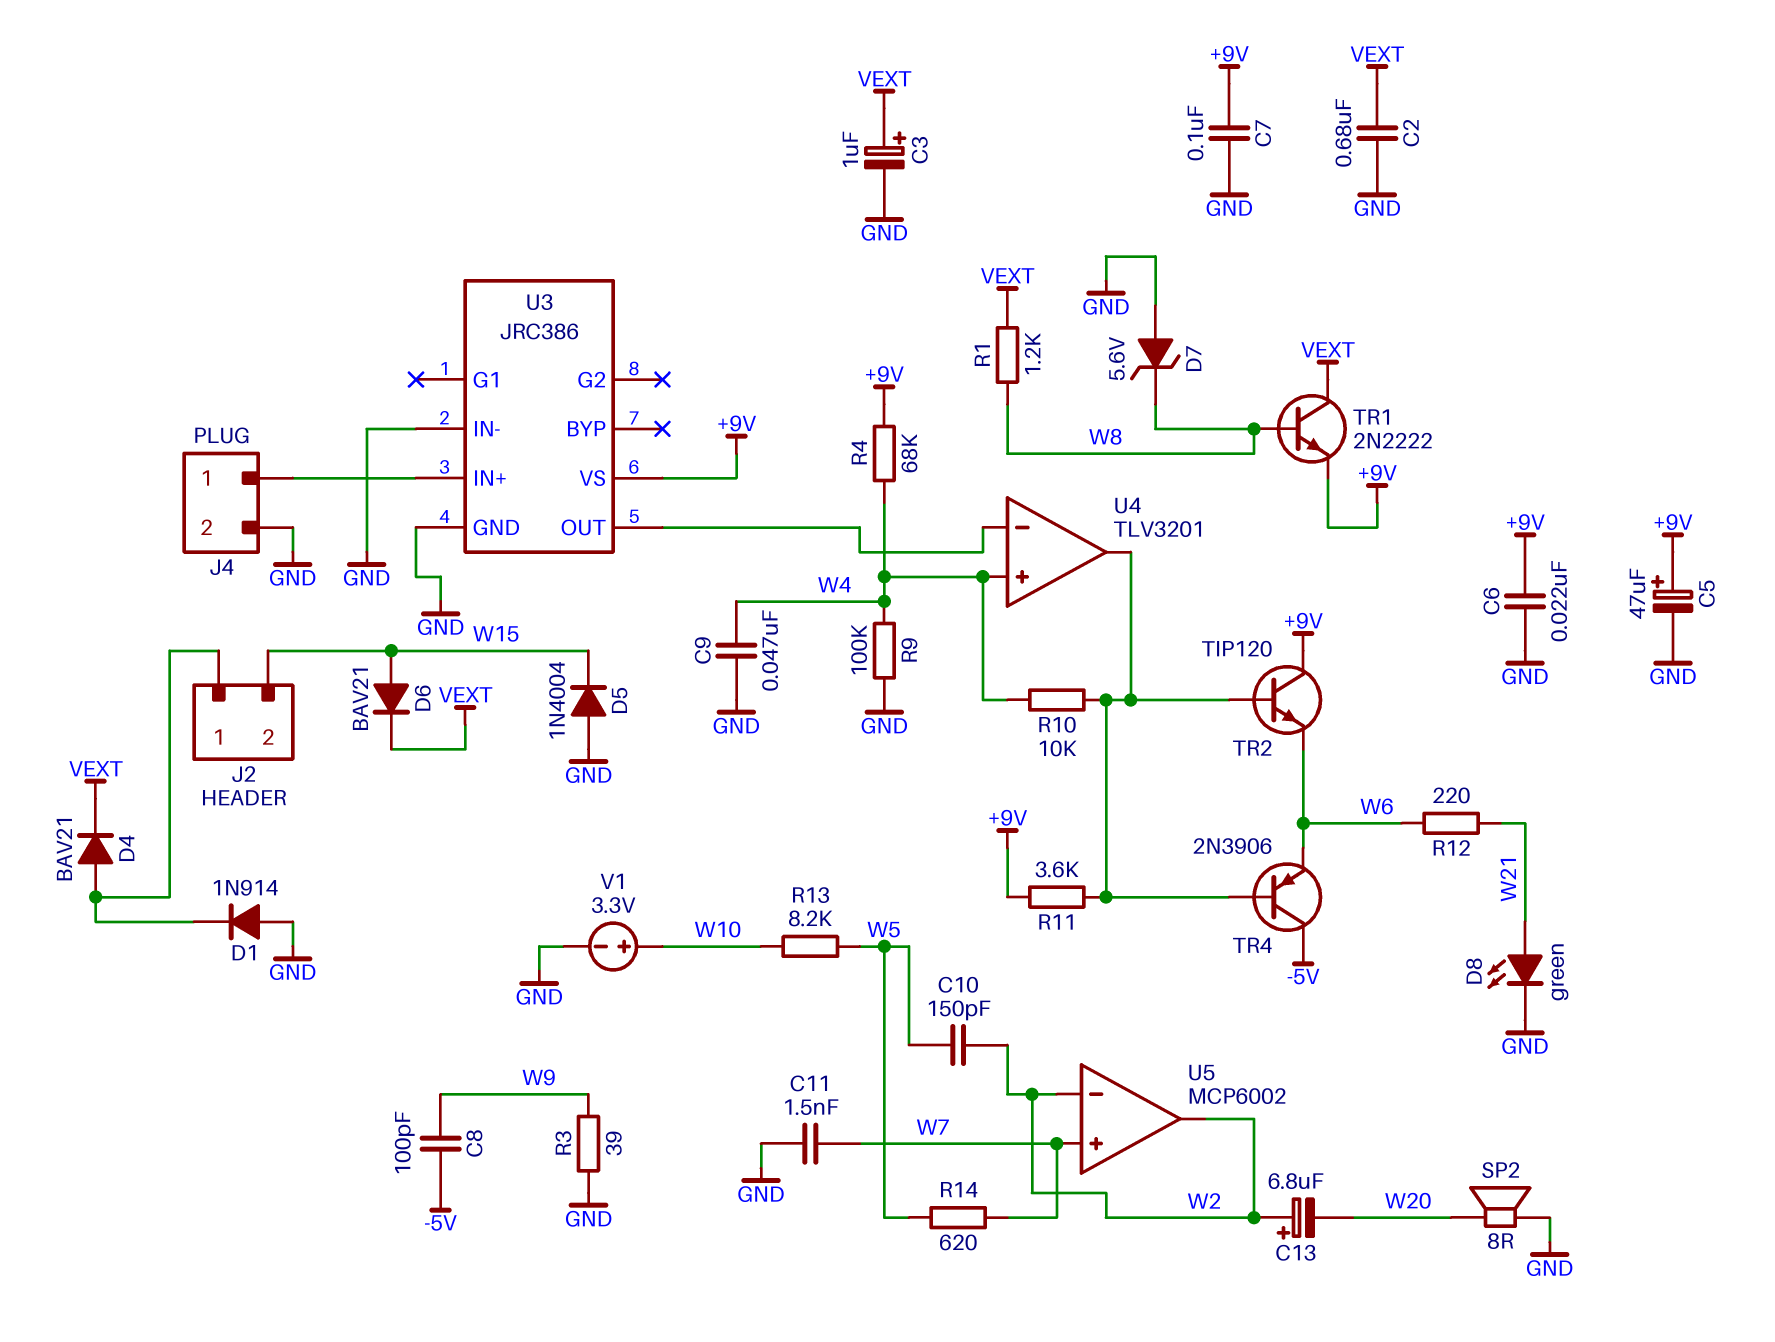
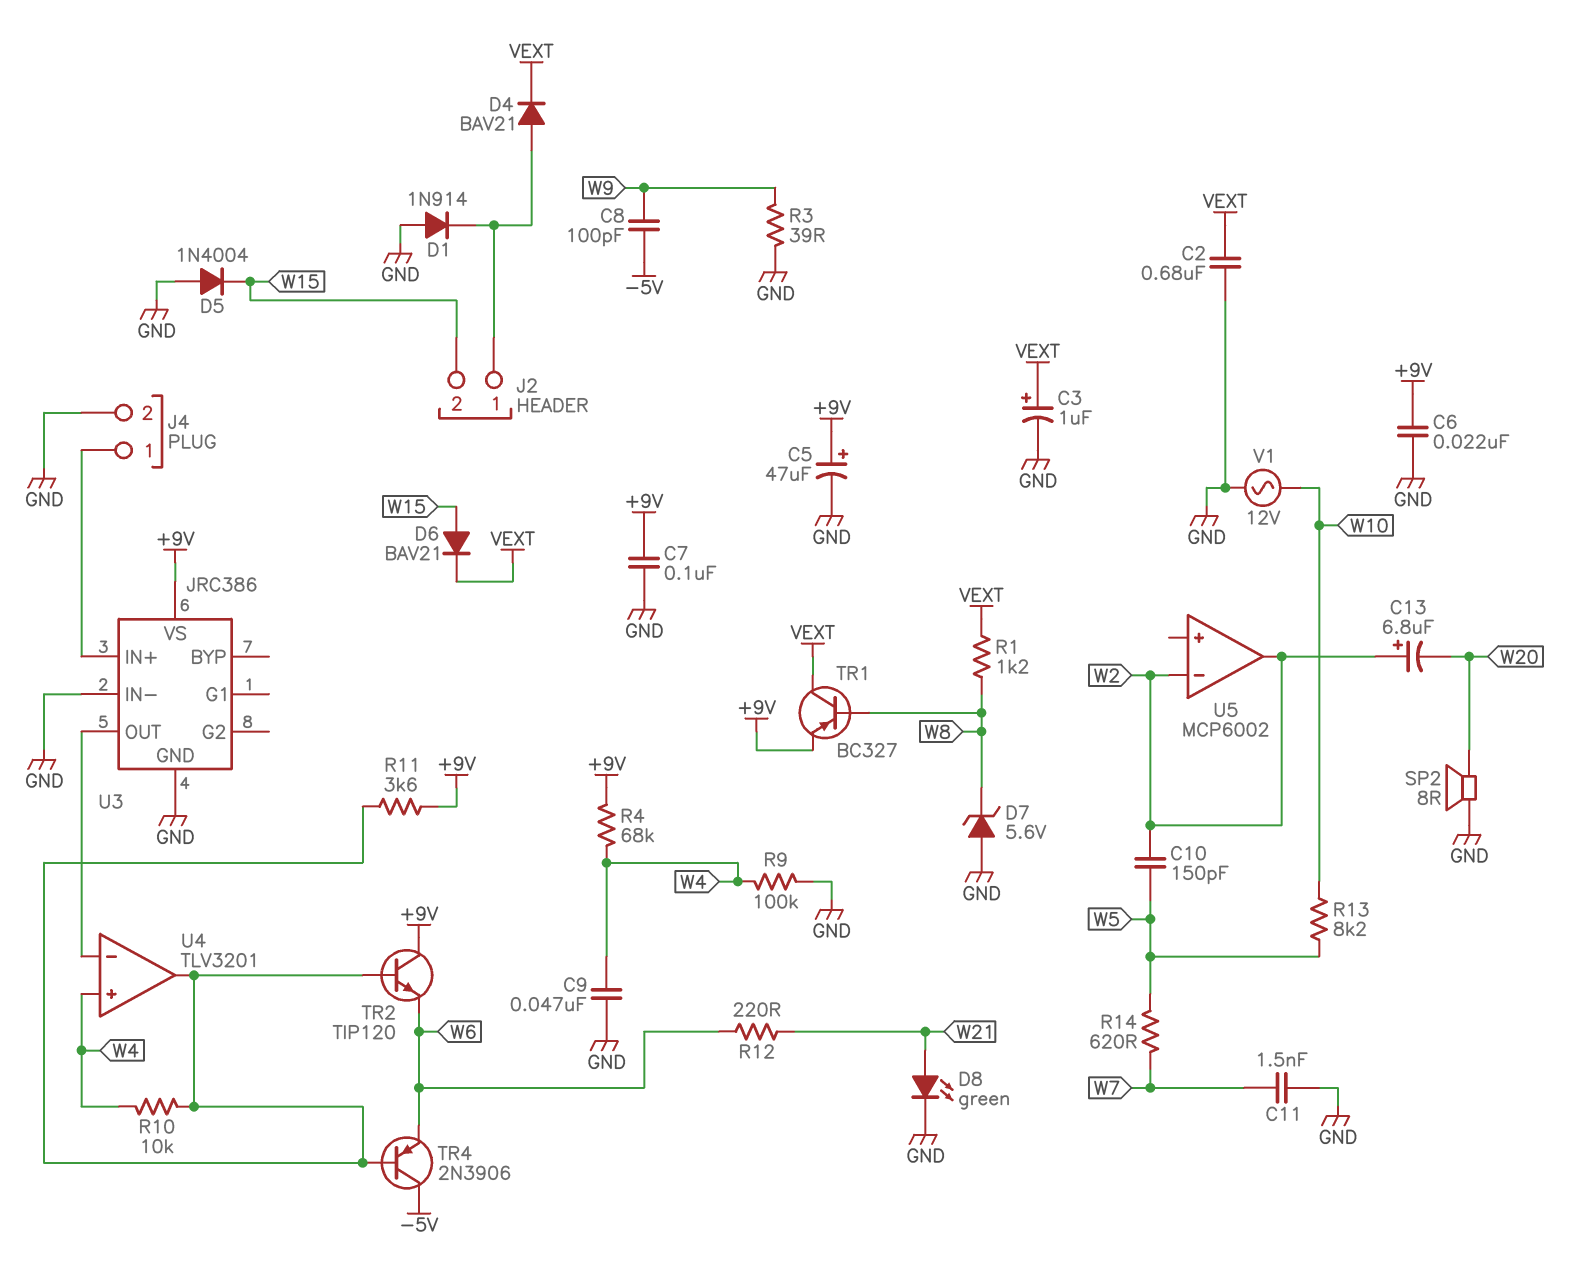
TR1: NPN 2N2222 (B W8, C VEXT, E +9V) -> PNP BC327 (B W8, C VEXT, E +9V)
U5 pin in+: W7 -> none
V1: 3.3V (plus W10, minus GND) -> AC 12V (GND, W10)

